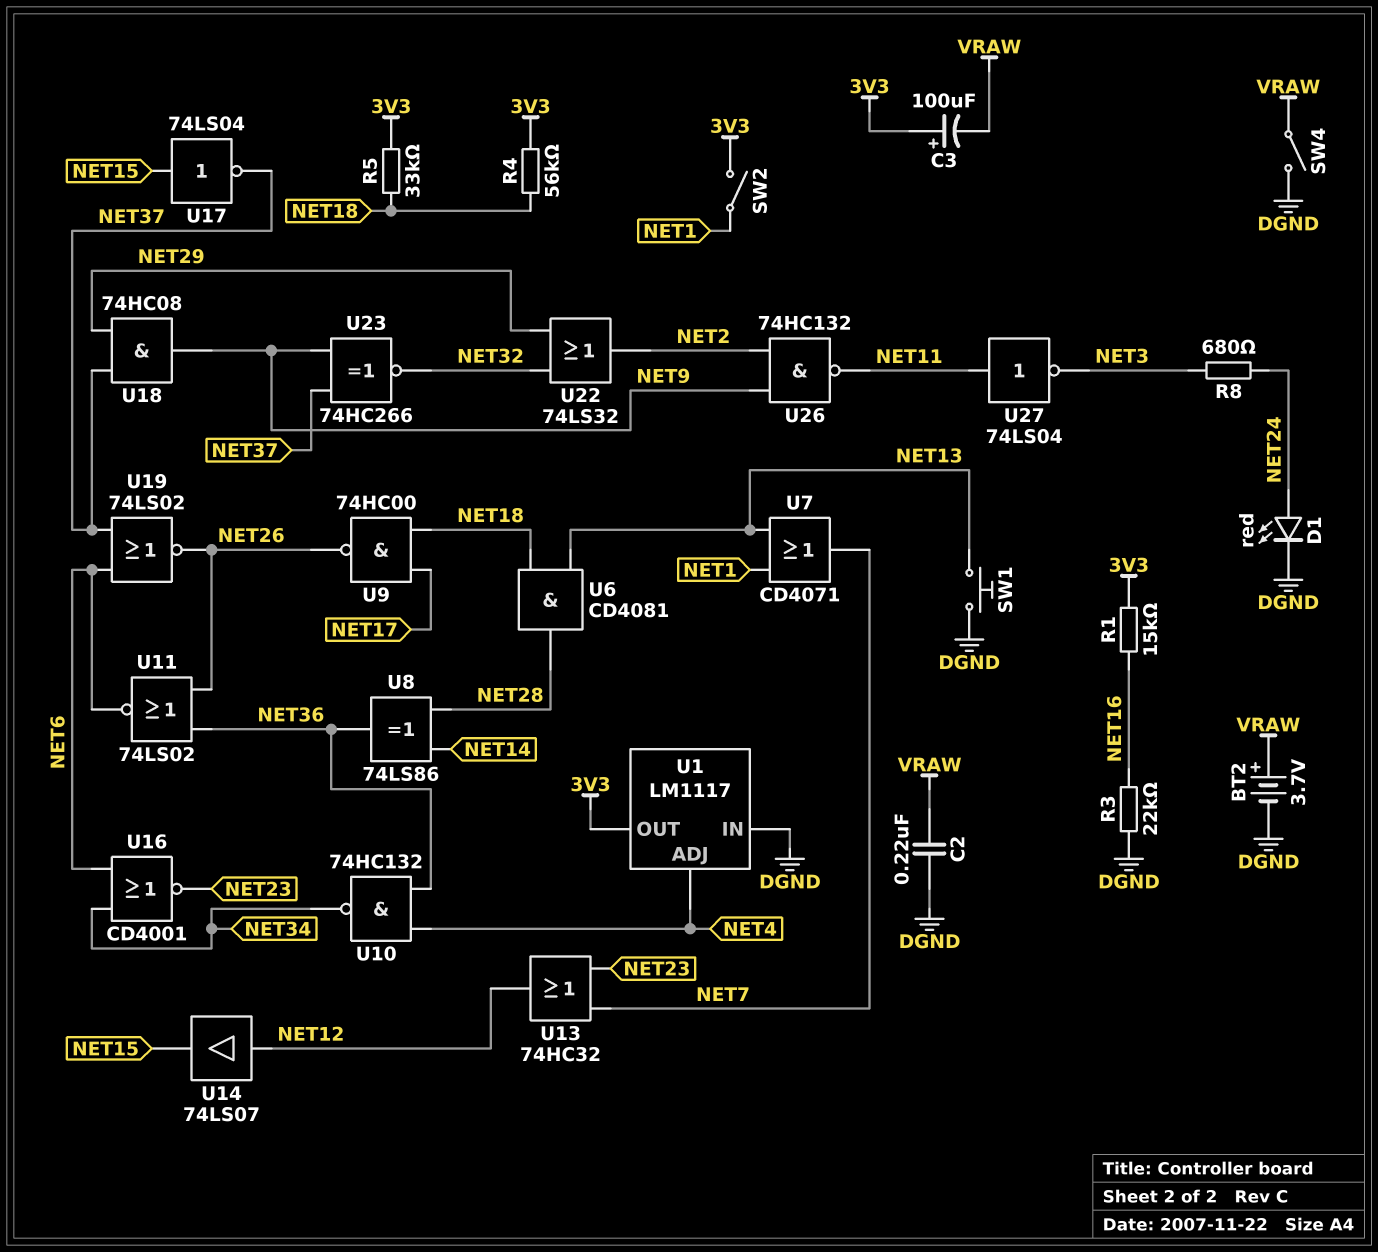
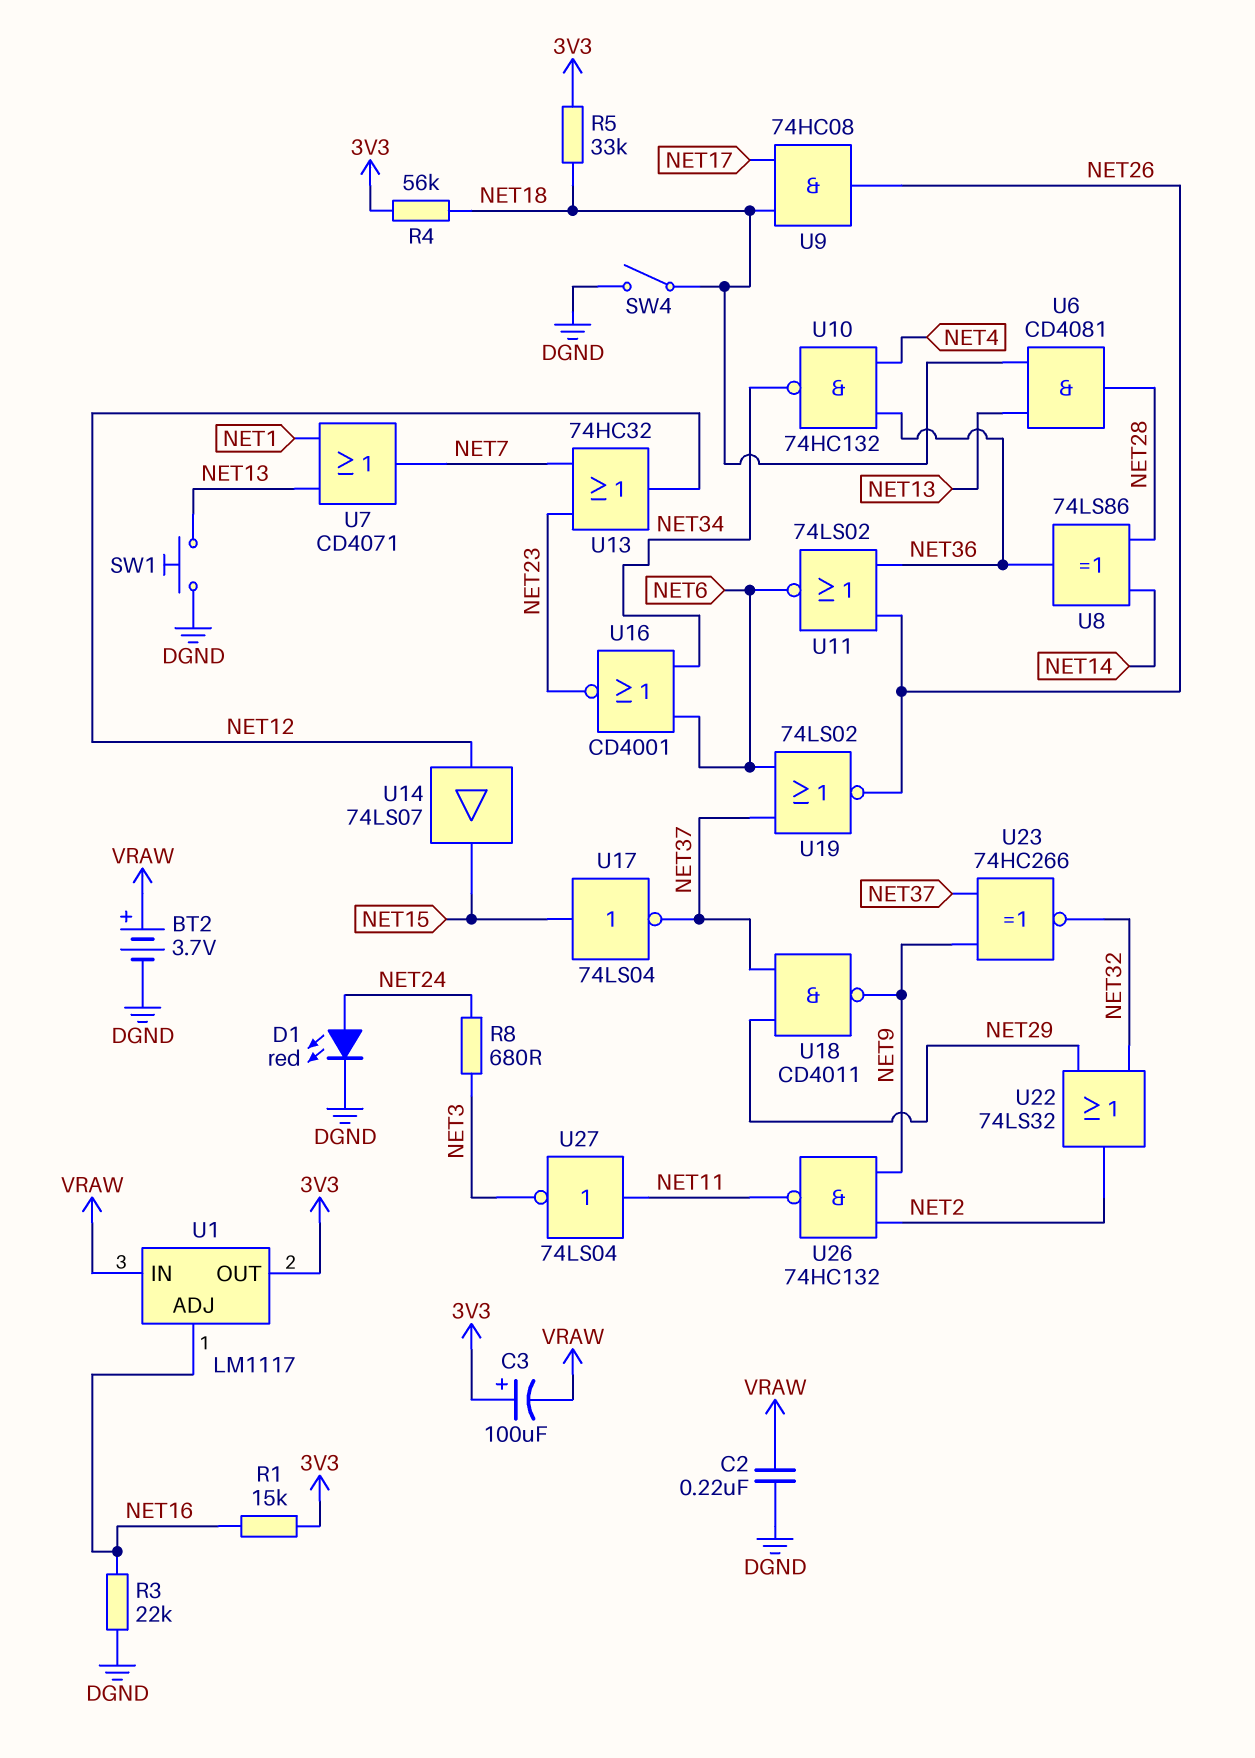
SW2: switch (3V3, NET1) -> none
SW4: switch (DGND, VRAW) -> switch (DGND, NET18)
U1 pin ADJ: NET4 -> NET16
U1 pin IN: DGND -> VRAW
U9: NAND 74HC00 (in NET17, in NET18, out NET26) -> AND 74HC08 (in NET17, in NET18, out NET26)
U18: AND 74HC08 (in NET29, in NET37, out NET9) -> NAND CD4011 (in NET29, in NET37, out NET9)

